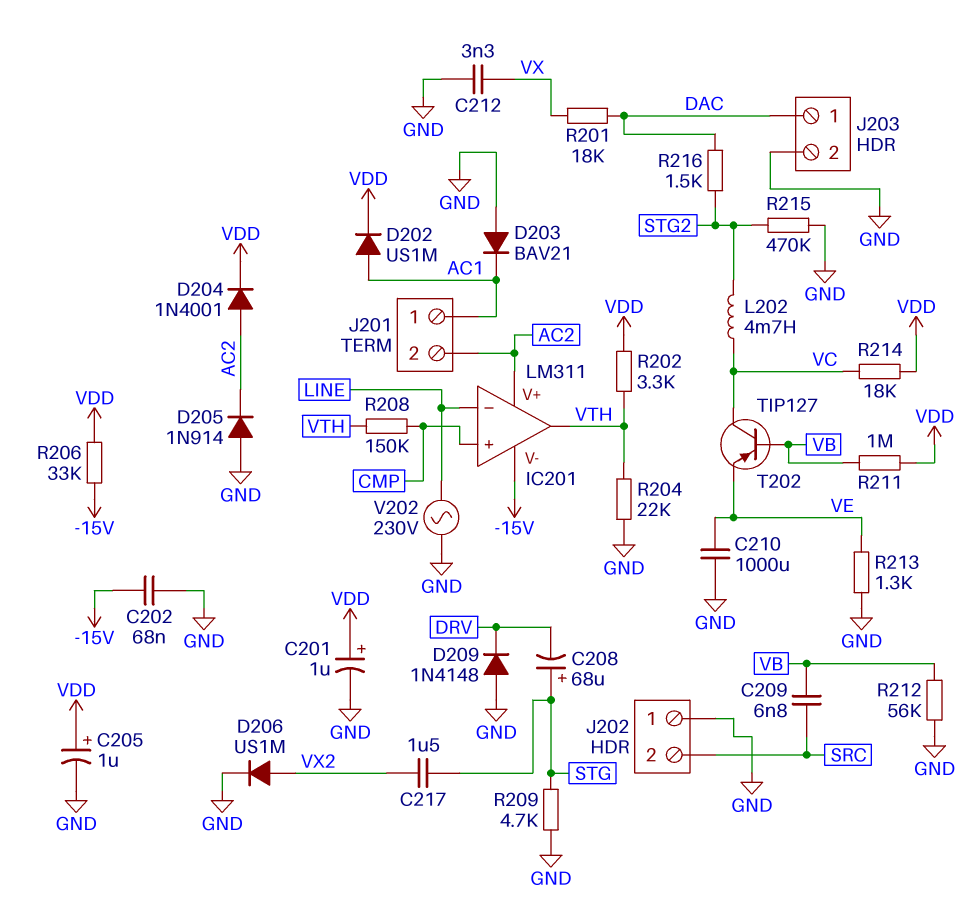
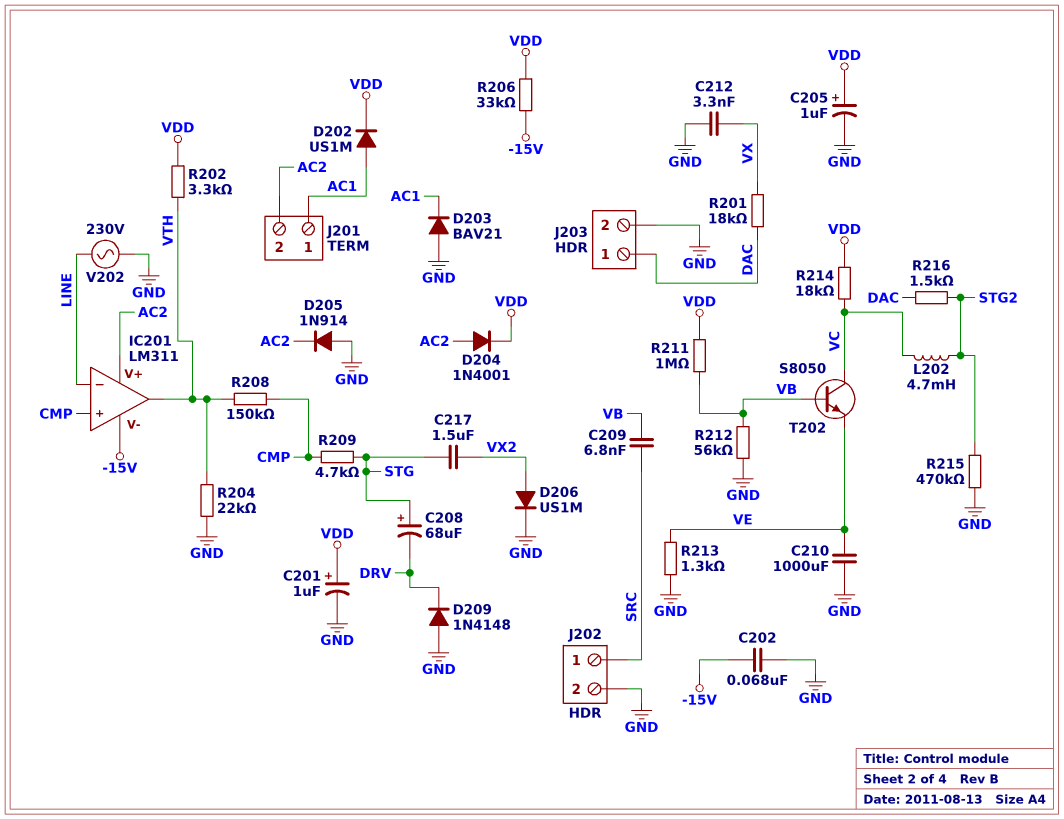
J202 pin 1: GND -> SRC
J202 pin 2: SRC -> GND
R209: 4.7k (GND, STG) -> 4.7k (CMP, STG)
T202: PNP TIP127 (B VB, C VC, E VE) -> NPN S8050 (B VB, C VC, E VE)

